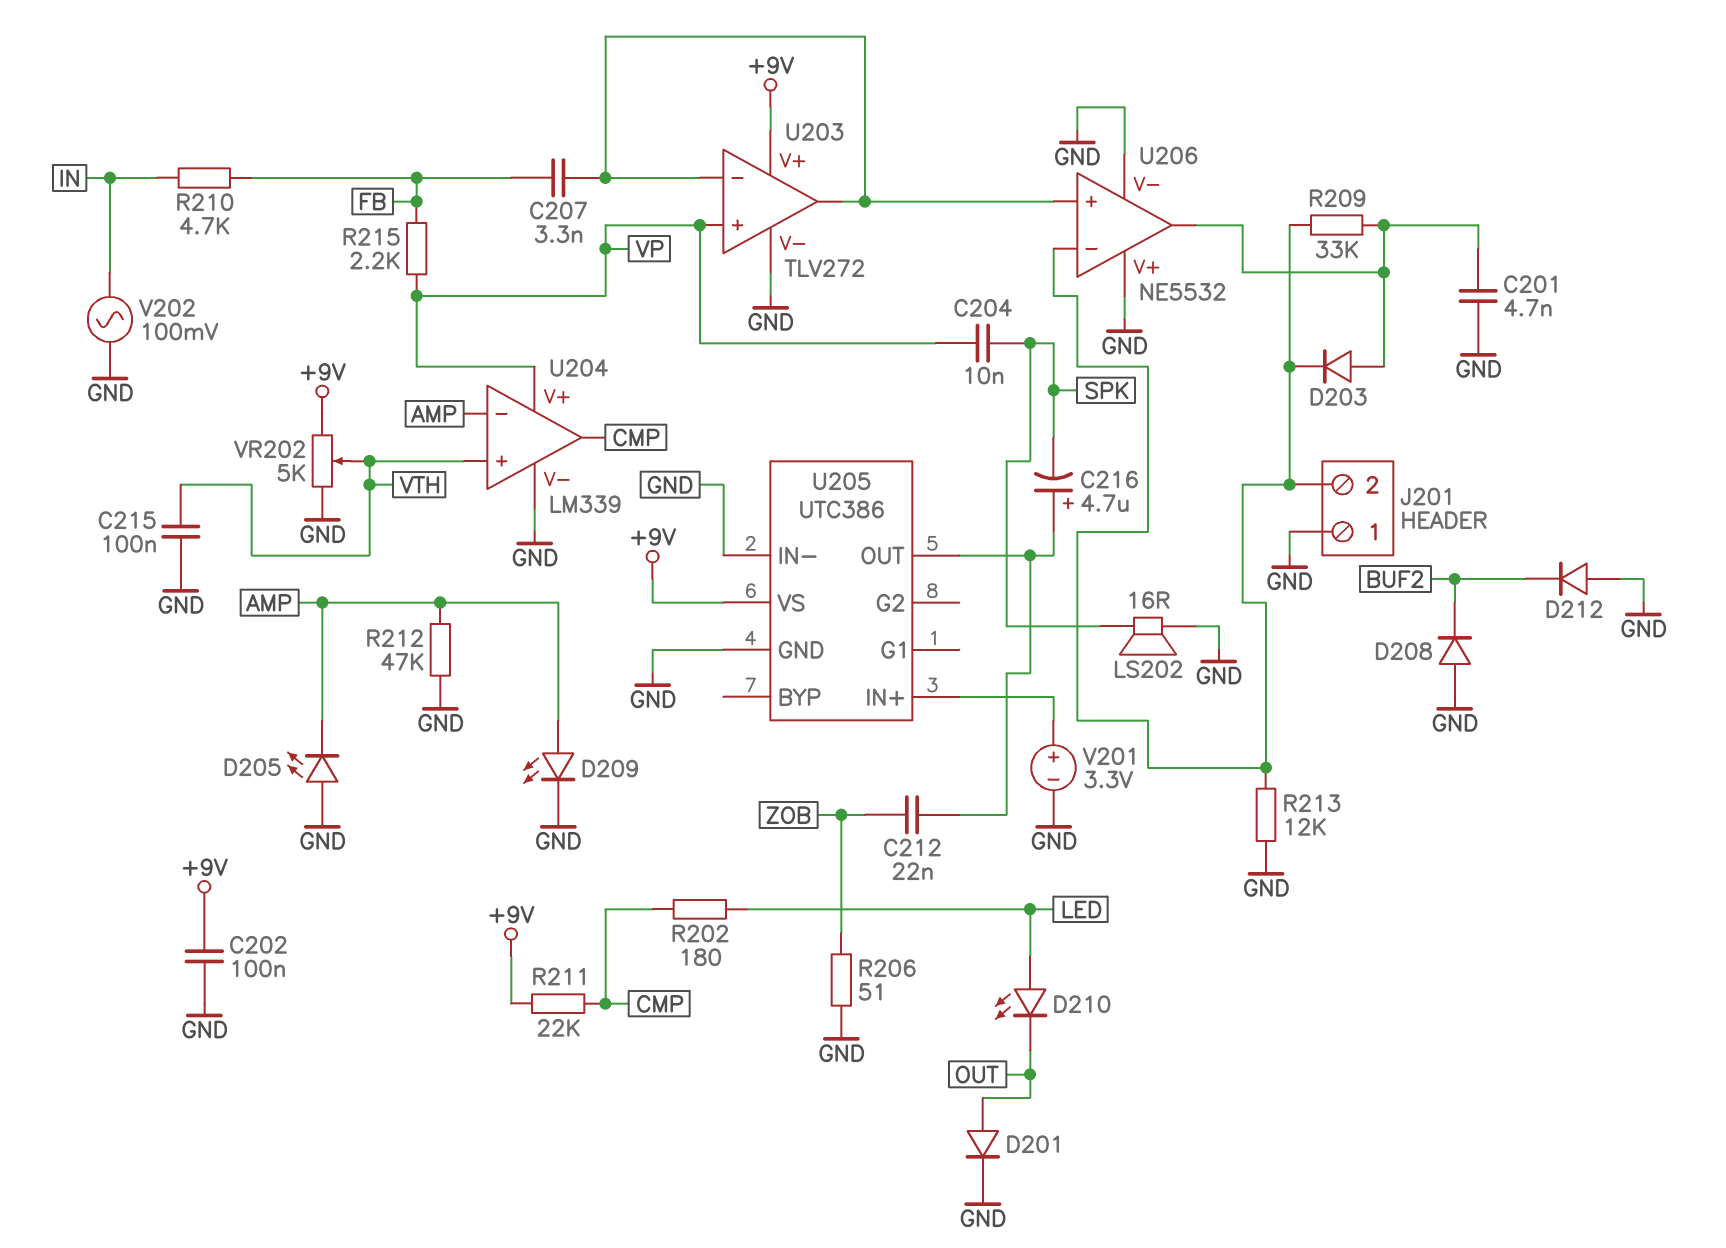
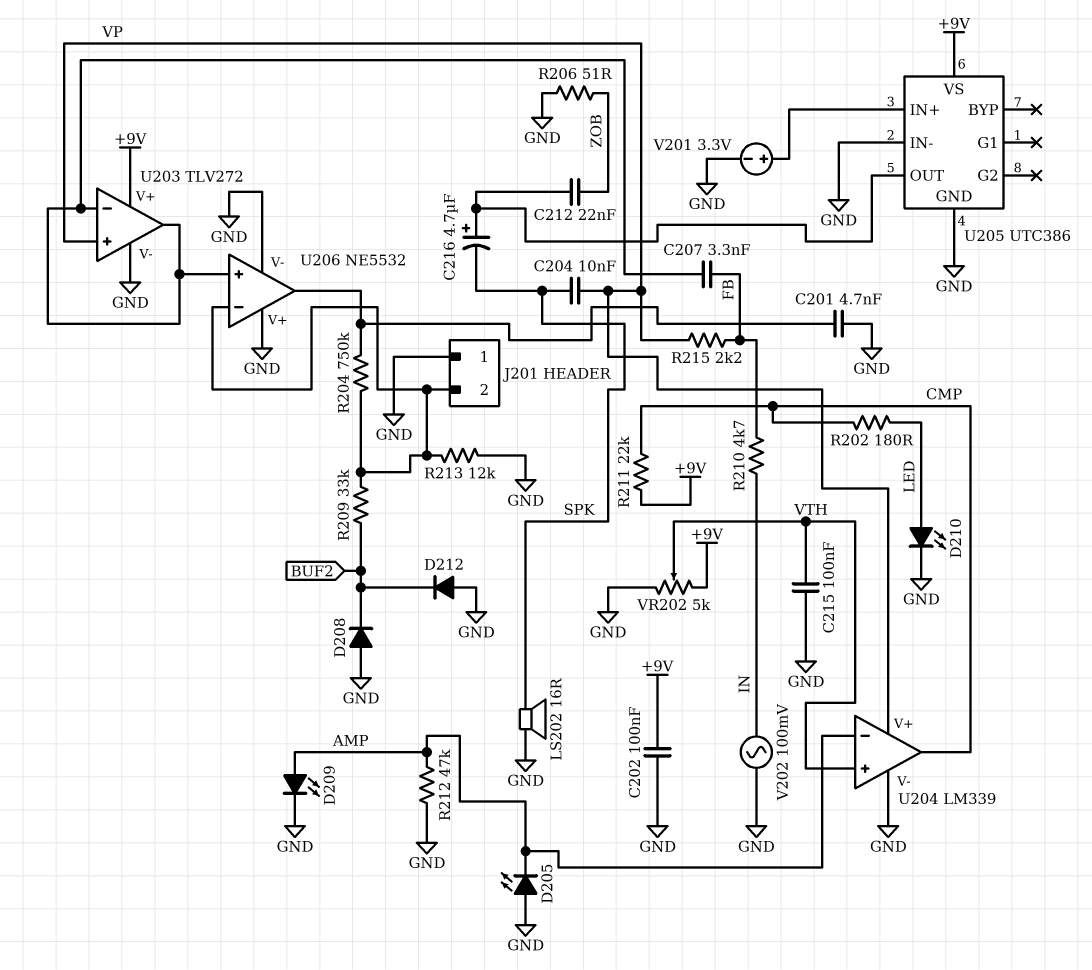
D201: diode (A OUT, K GND) -> none
D203: diode (A U206/out, K J201/2) -> none
D210: LED (A LED, K OUT) -> LED (A LED, K GND)
R204: none -> 750k (J201/2, U206/out)
R209: 33k (J201/2, U206/out) -> 33k (BUF2, J201/2)

